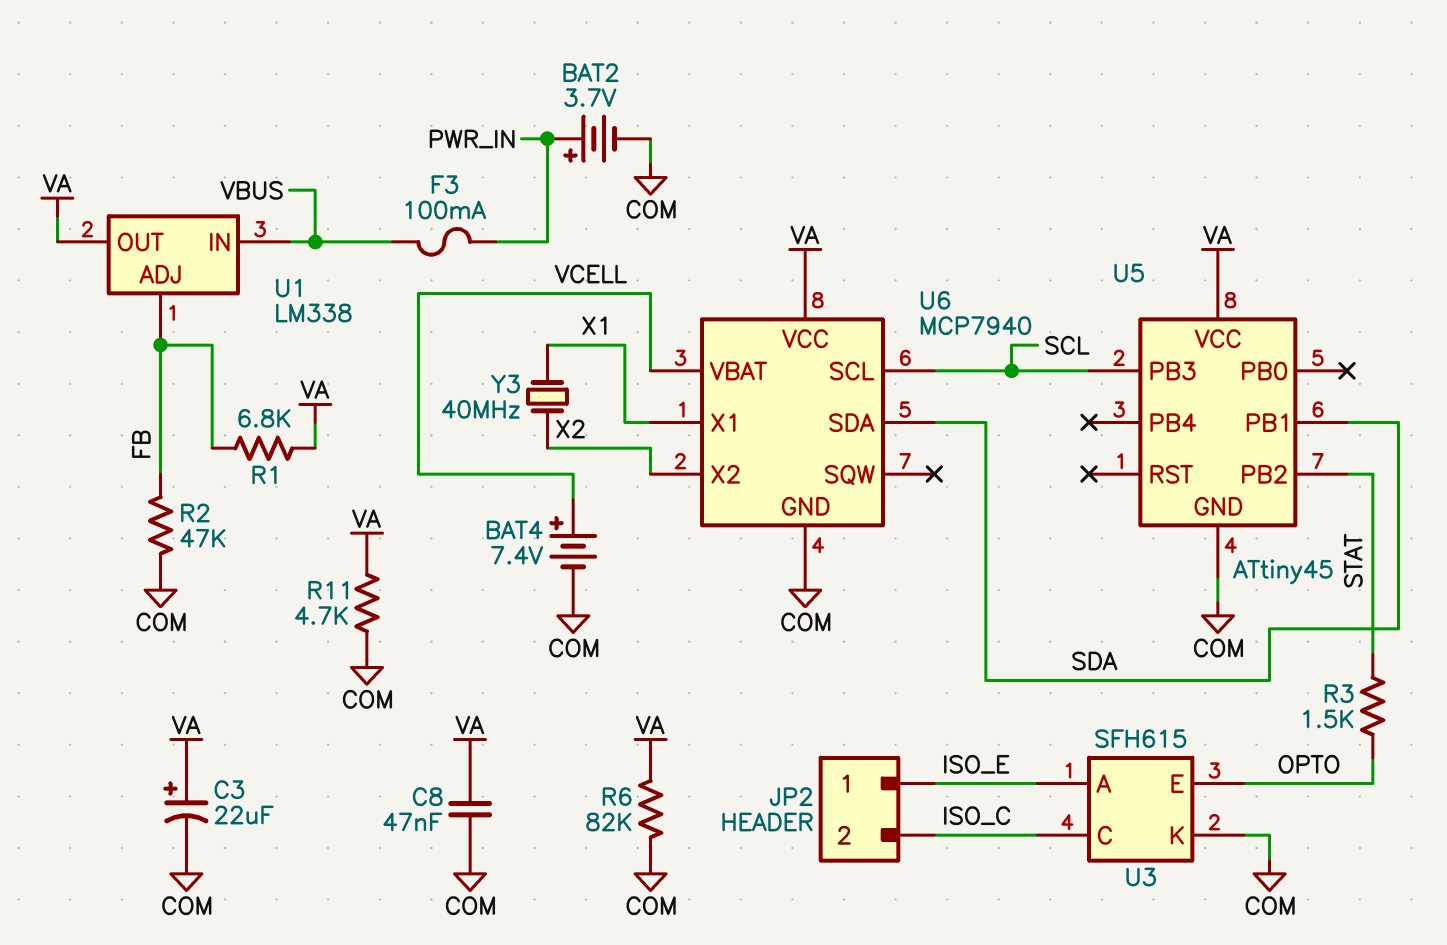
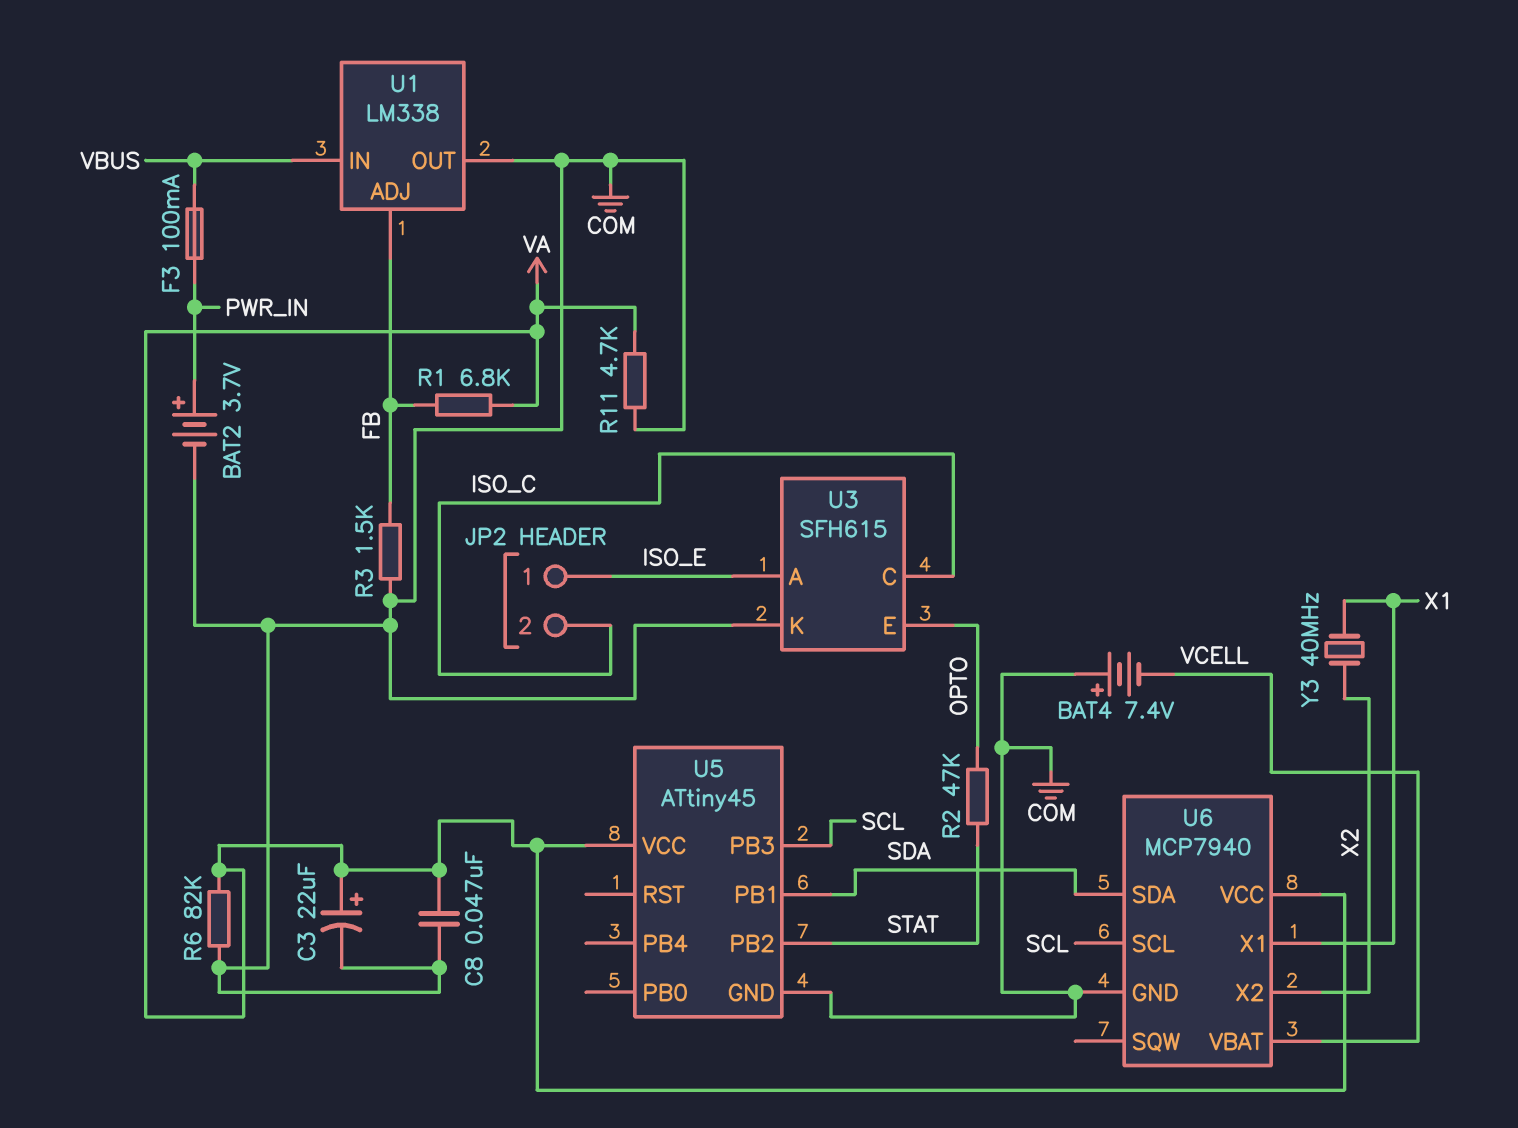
BAT4: 7.4V (plus VCELL, minus COM) -> 7.4V (plus COM, minus VCELL)
R2: 47k (COM, FB) -> 47k (OPTO, STAT)
R3: 1.5k (OPTO, STAT) -> 1.5k (COM, FB)
U1 pin OUT: VA -> COM

